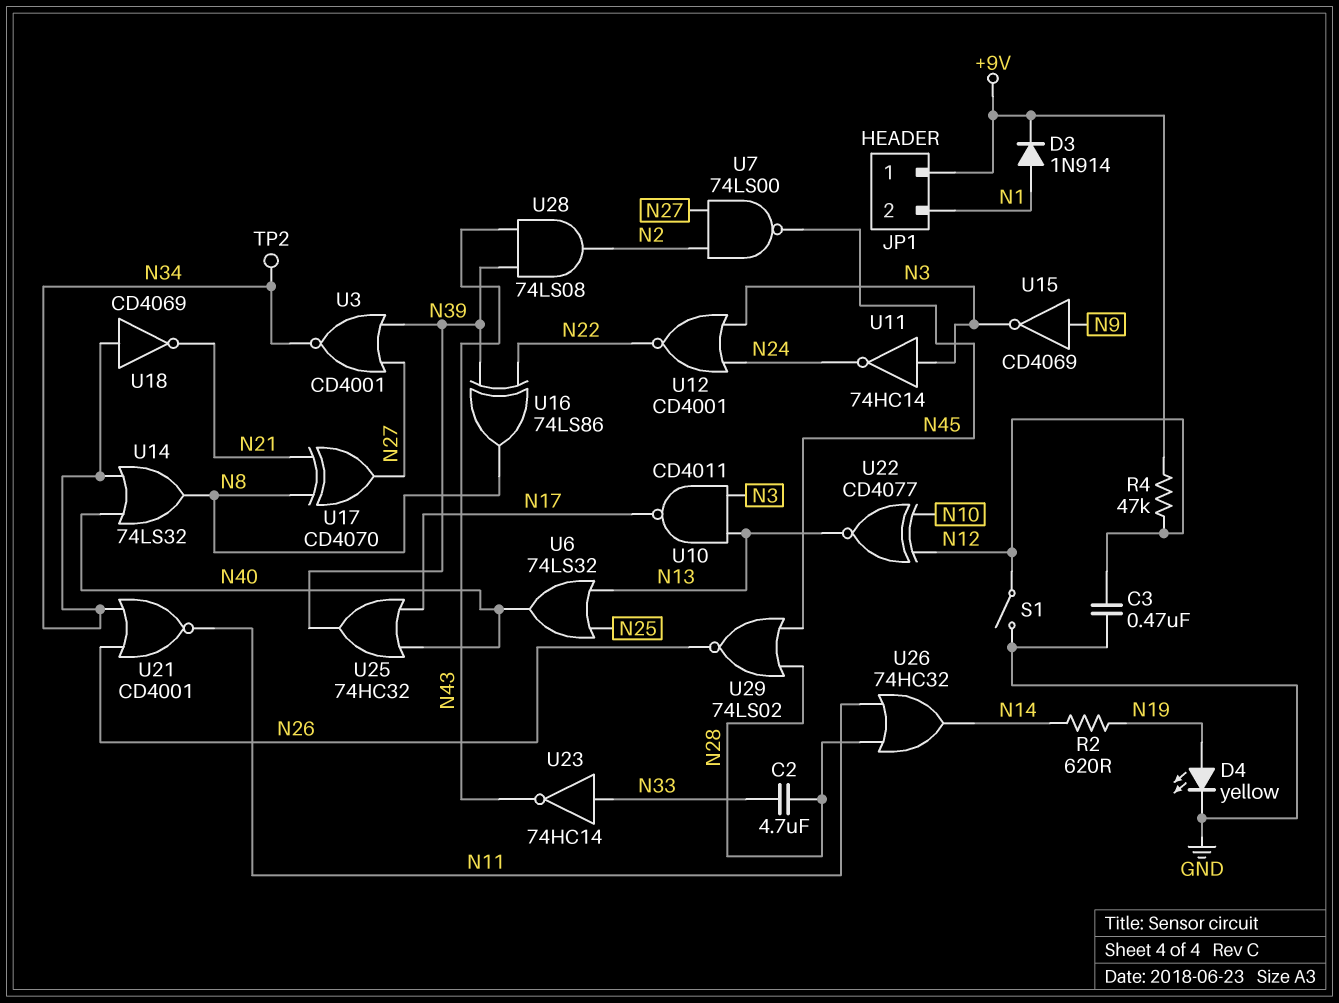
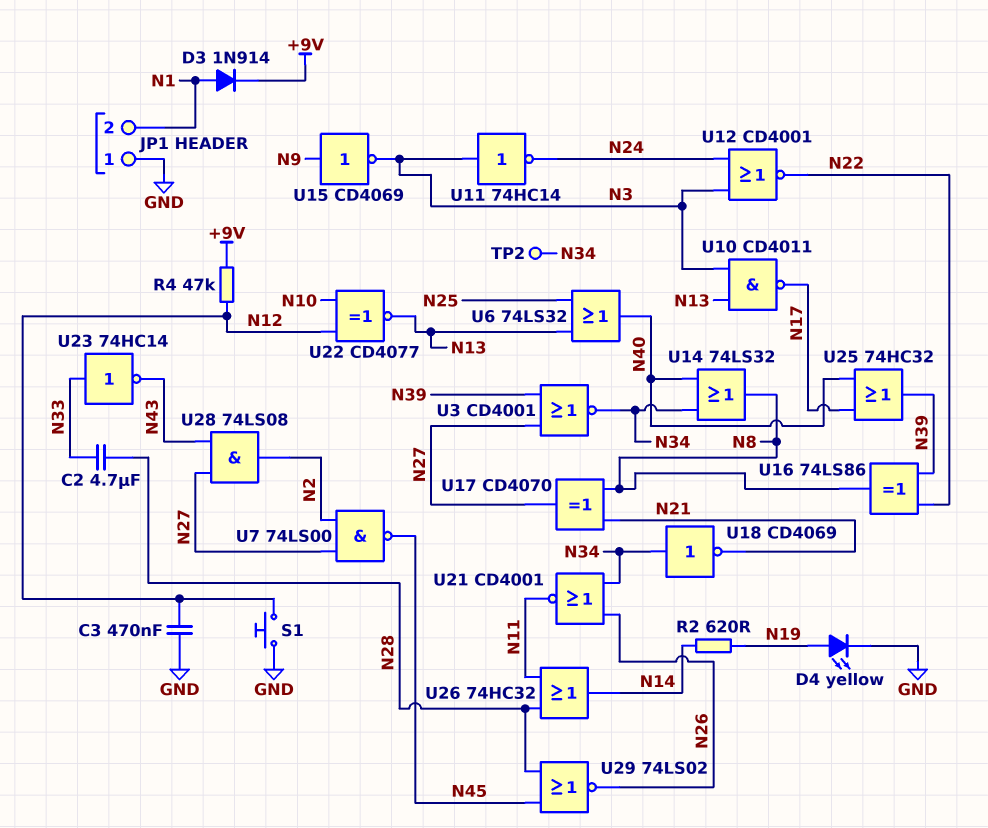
JP1 pin 1: +9V -> GND
S1: switch (GND, N12) -> button (GND, N12)
U28: AND 74LS08 (in N39, in N43, out N2) -> AND 74LS08 (in N27, in N43, out N2)

